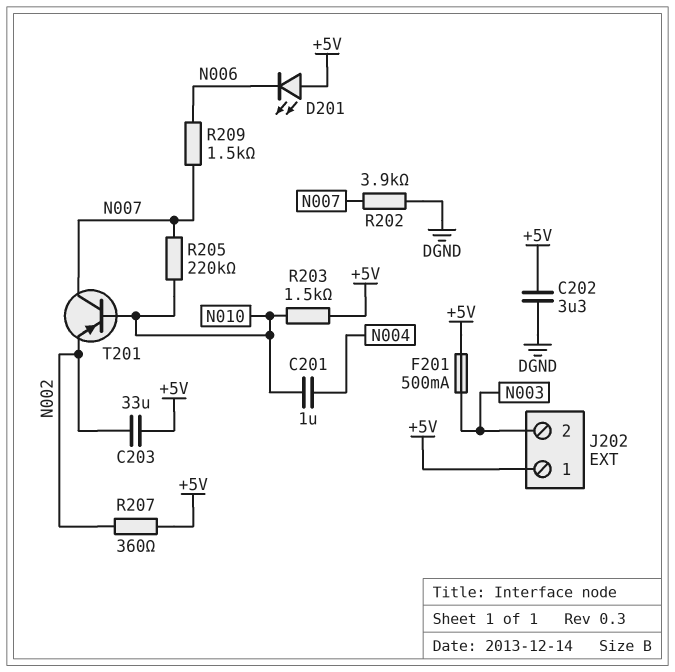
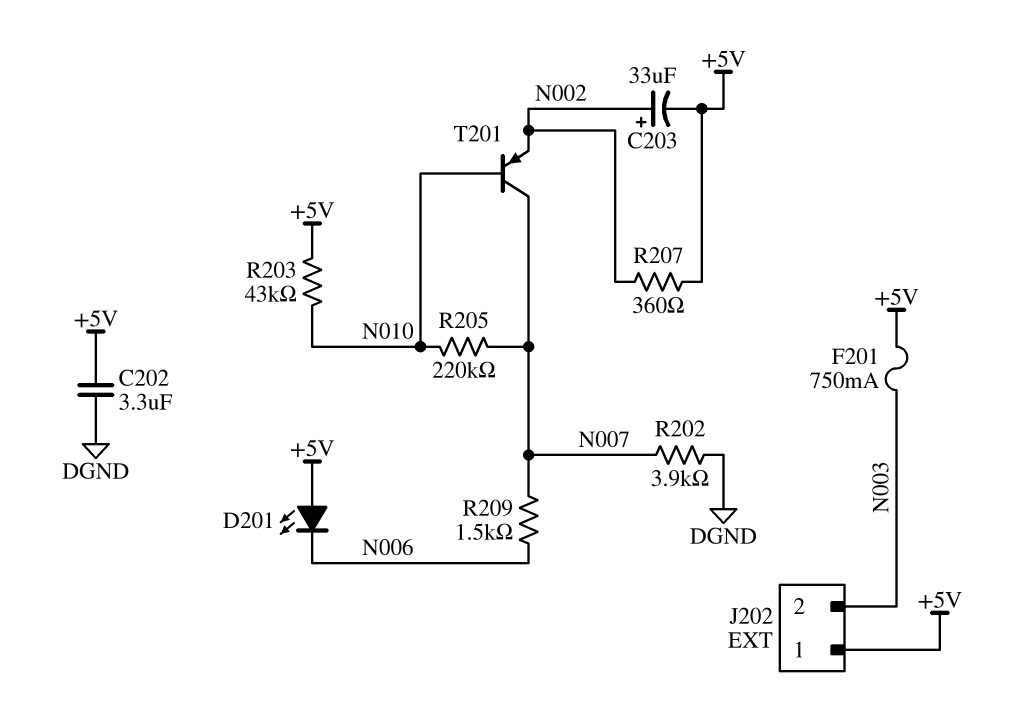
C201: 1uF (N004, N010) -> none
C203: 33uF (+5V, N002) -> 33uF (plus N002, minus +5V)
F201: 500mA (+5V, N003) -> 750mA (+5V, N003)
R203: 1.5k (+5V, N010) -> 43k (+5V, N010)

